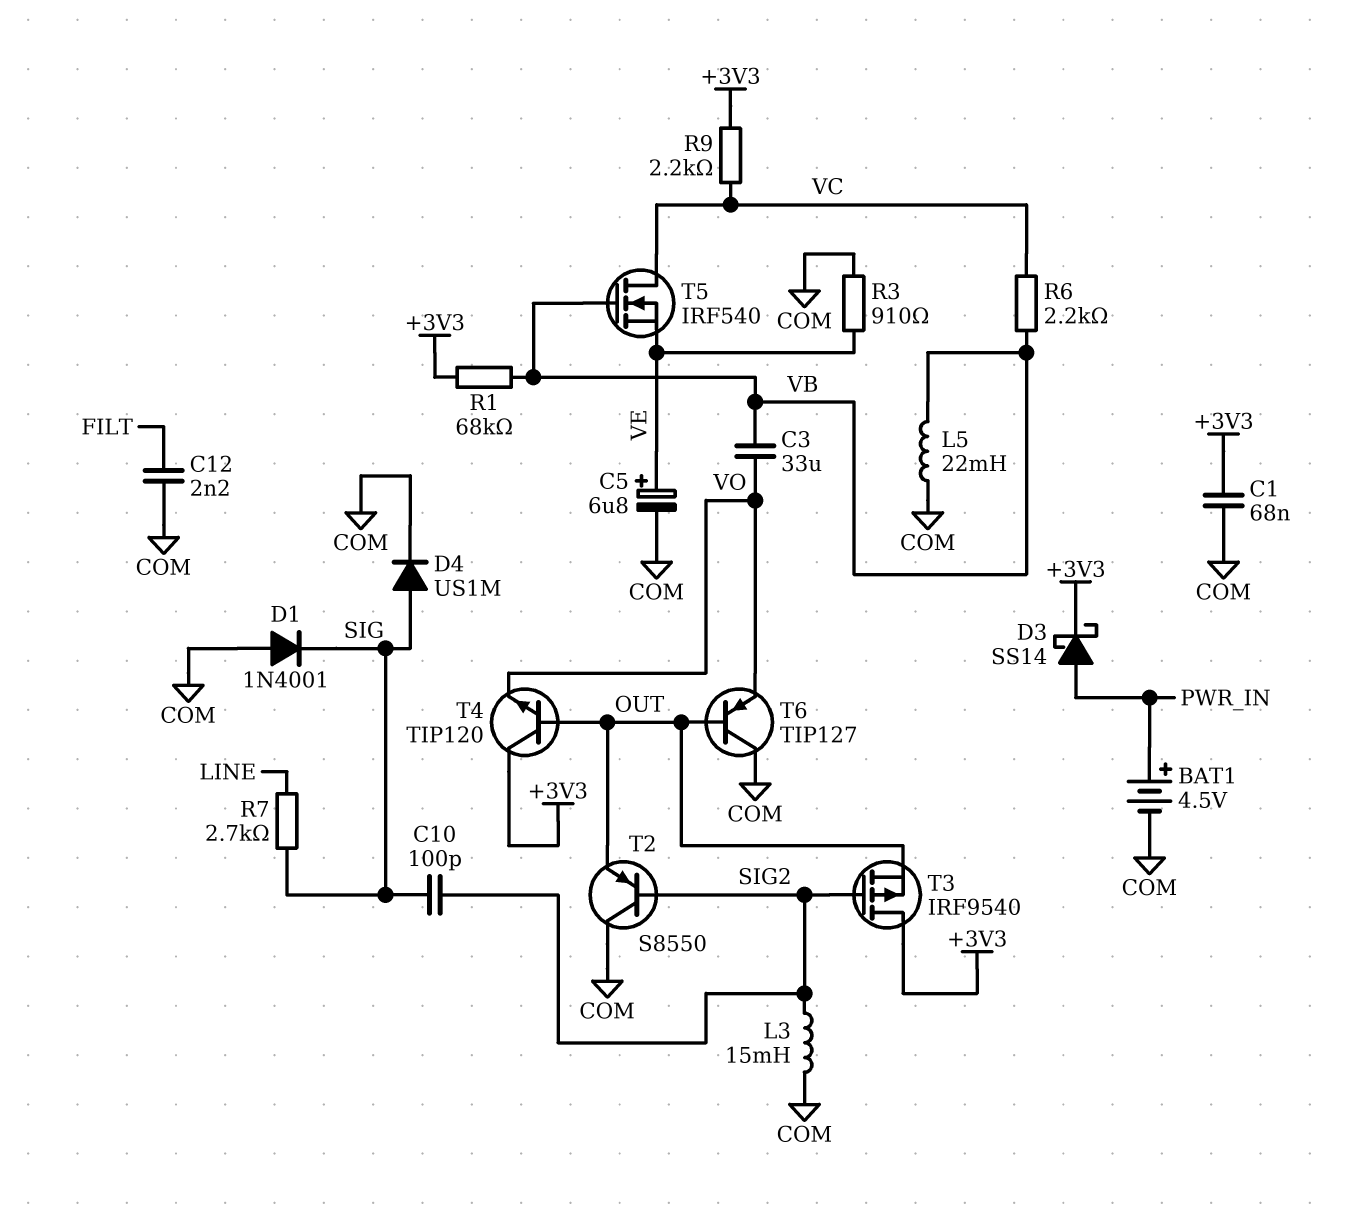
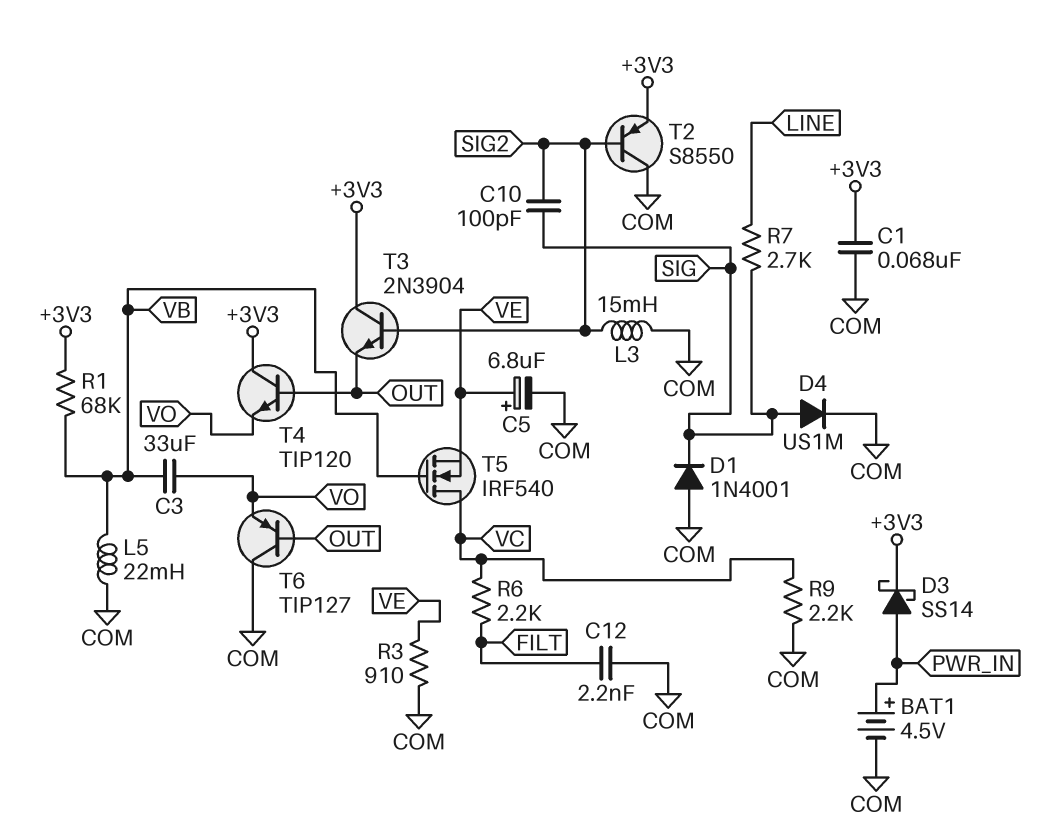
R6: 2.2k (VB, VC) -> 2.2k (FILT, VC)
R9: 2.2k (+3V3, VC) -> 2.2k (COM, VC)
T2: PNP S8550 (B SIG2, C COM, E OUT) -> PNP S8550 (B SIG2, C COM, E +3V3)
T3: PMOS IRF9540 (G SIG2, D +3V3, S OUT) -> NPN 2N3904 (B SIG2, C +3V3, E OUT)

